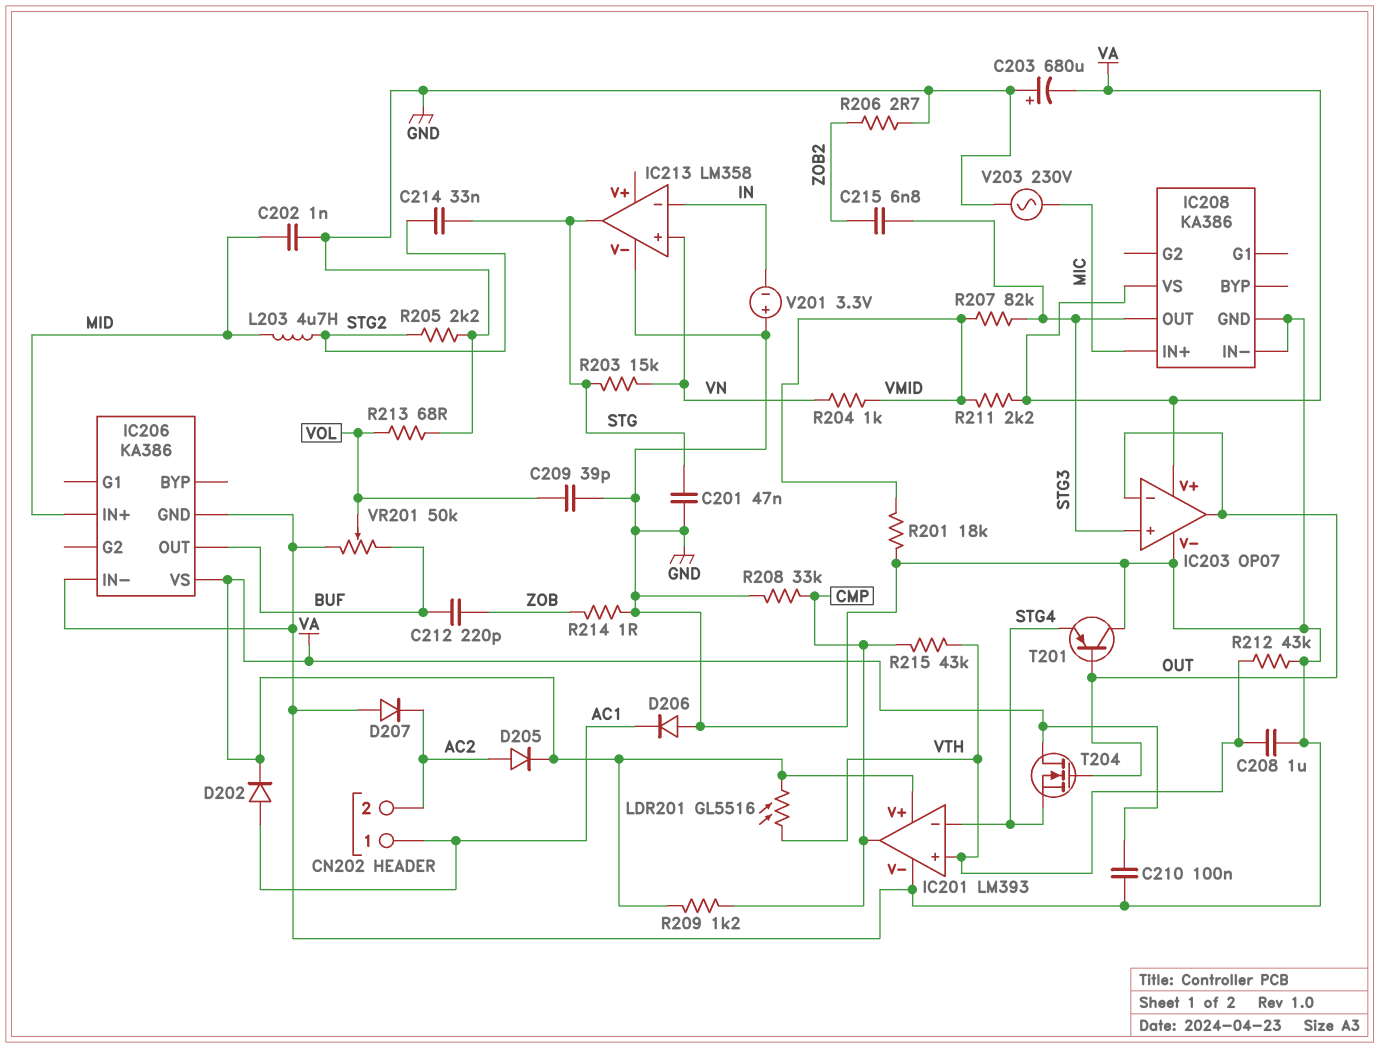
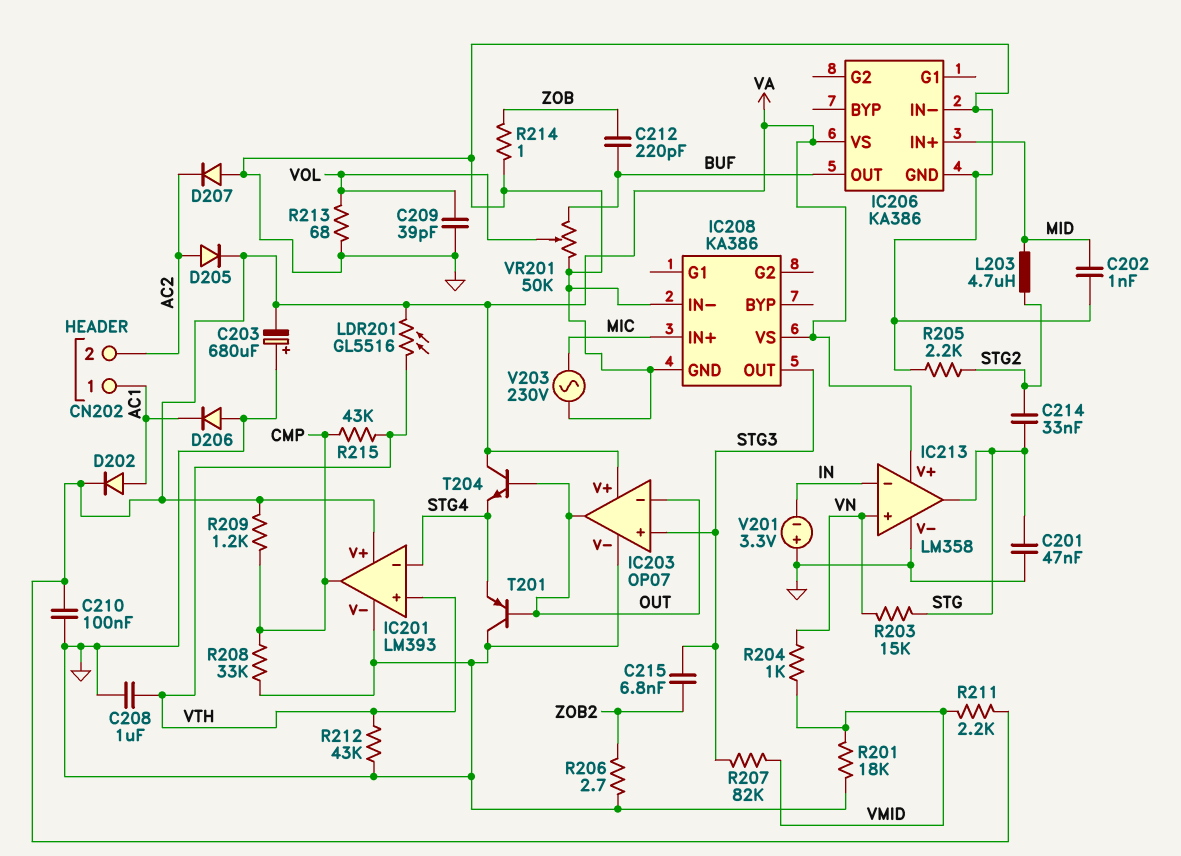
IC213 pin V+: none -> VA
T204: NMOS (G OUT, D VA, S STG4) -> NPN (B OUT, C VA, E STG4)

